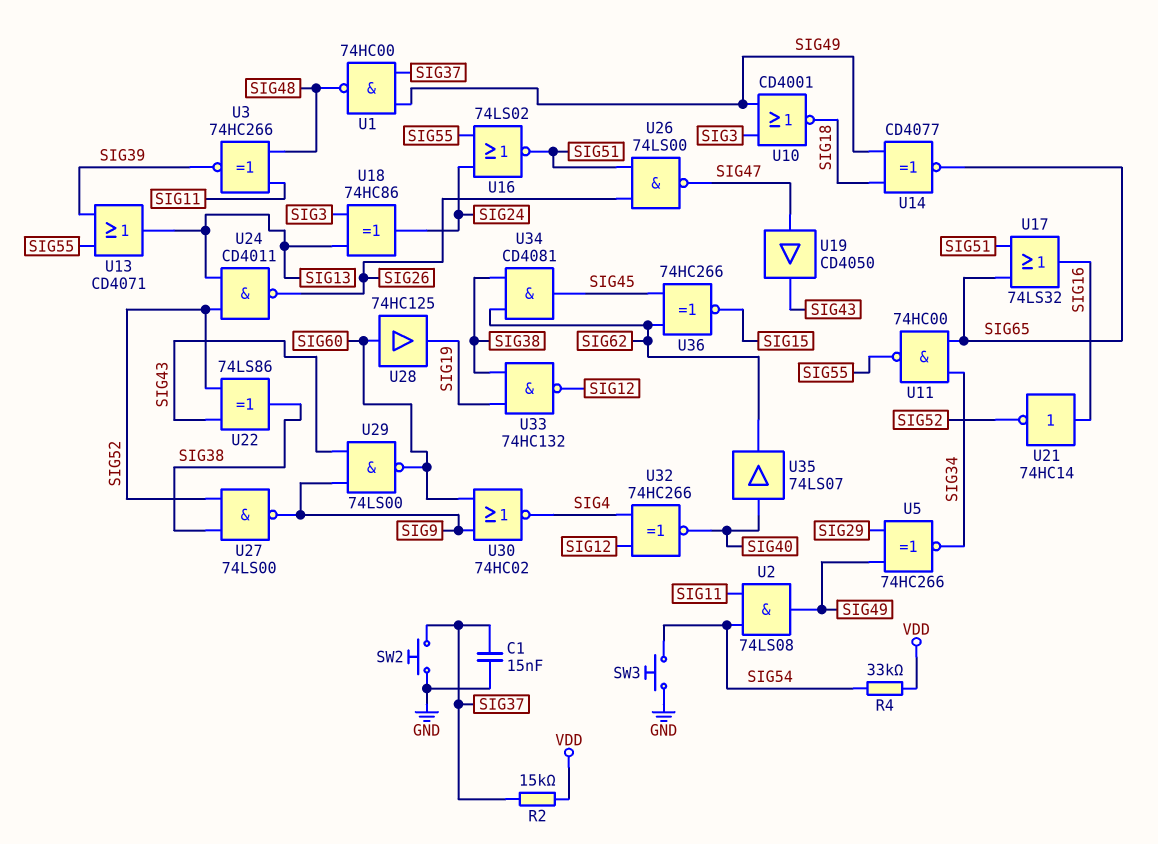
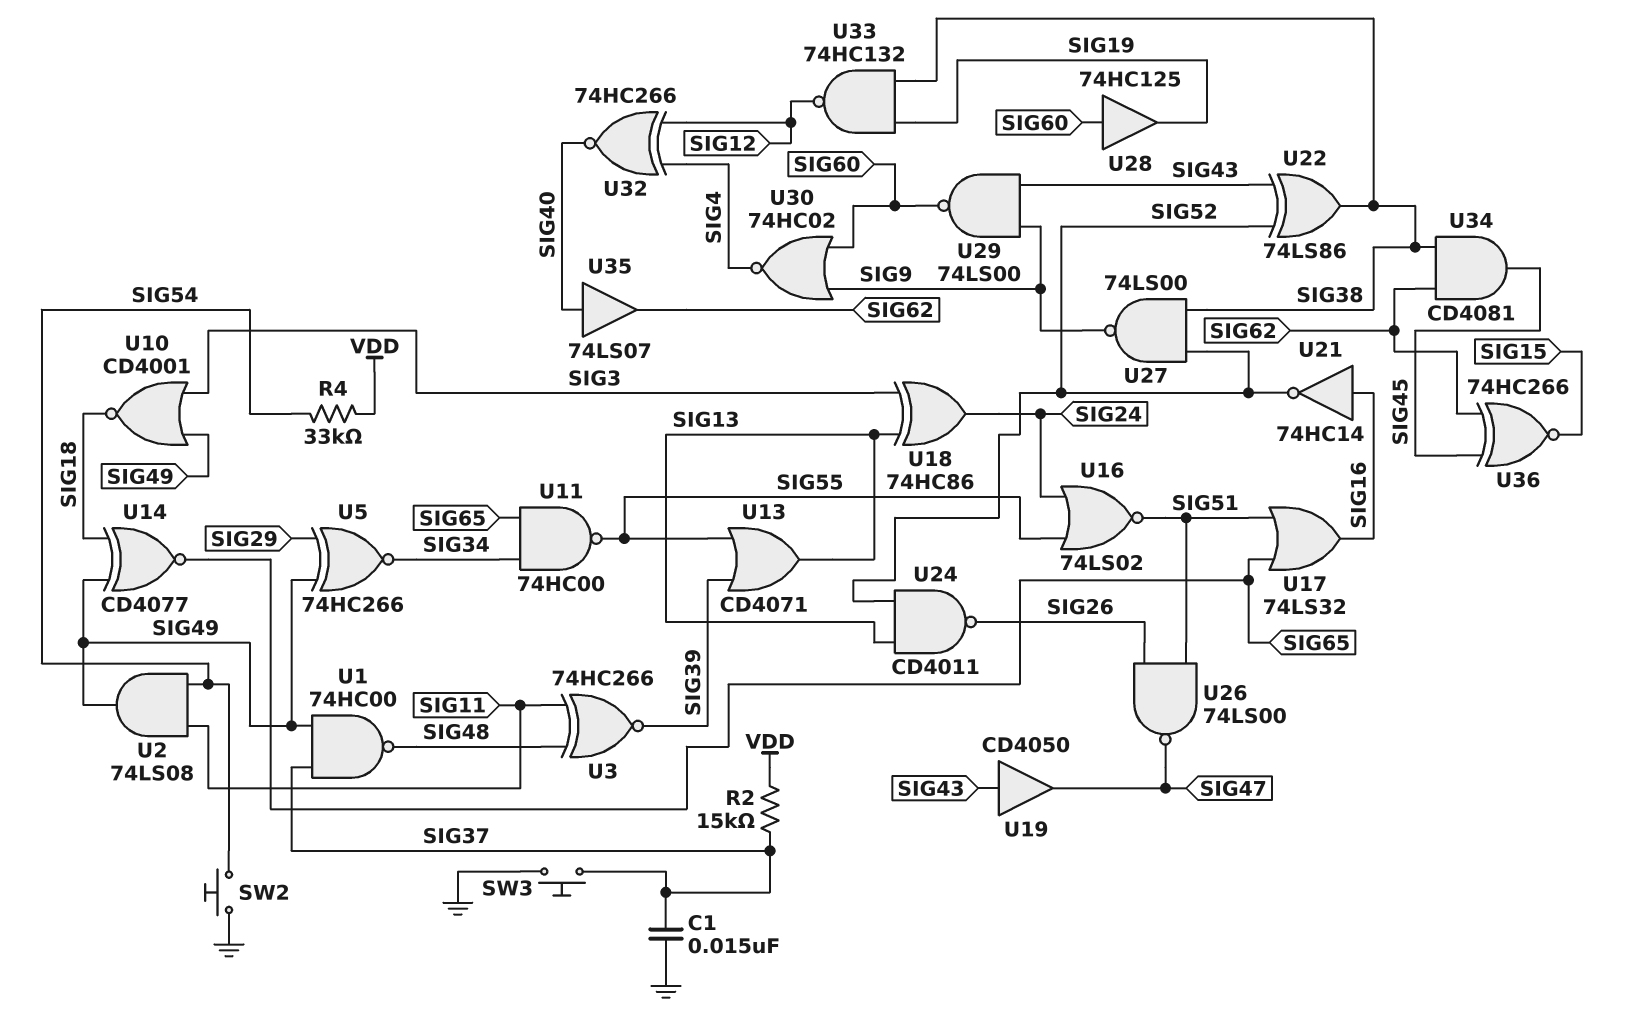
SW2: button (GND, SIG37) -> button (GND, SIG54)
SW3: button (GND, SIG54) -> button (GND, SIG37)
U19: buffer CD4050 (in SIG47, out SIG43) -> buffer CD4050 (in SIG43, out SIG47)

